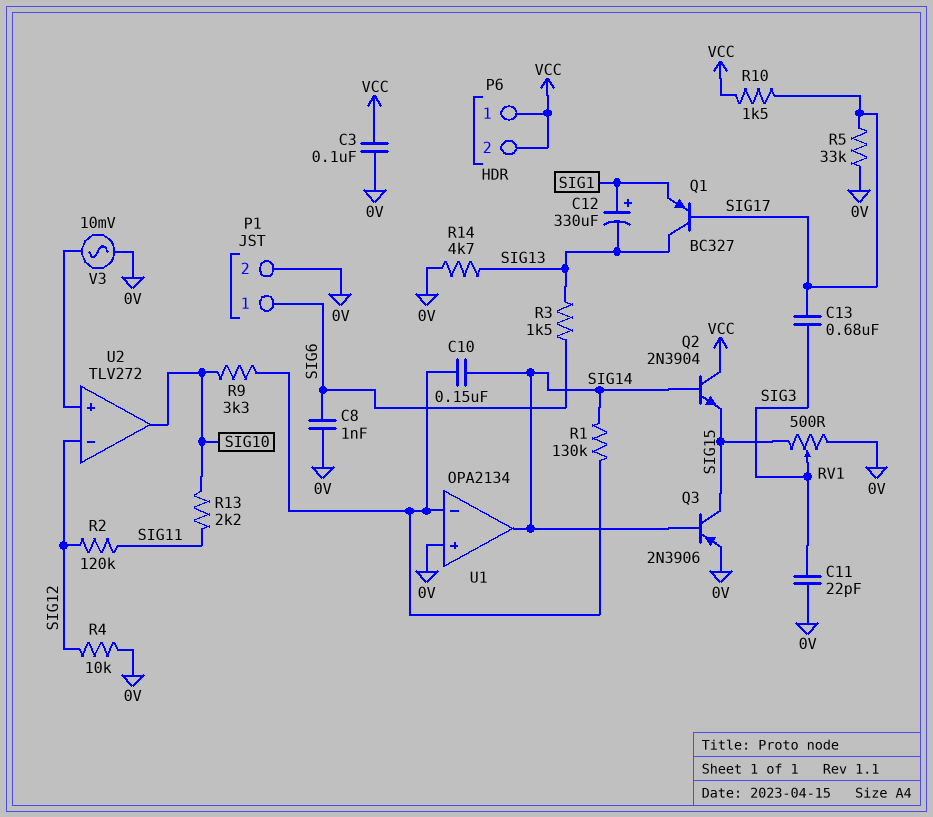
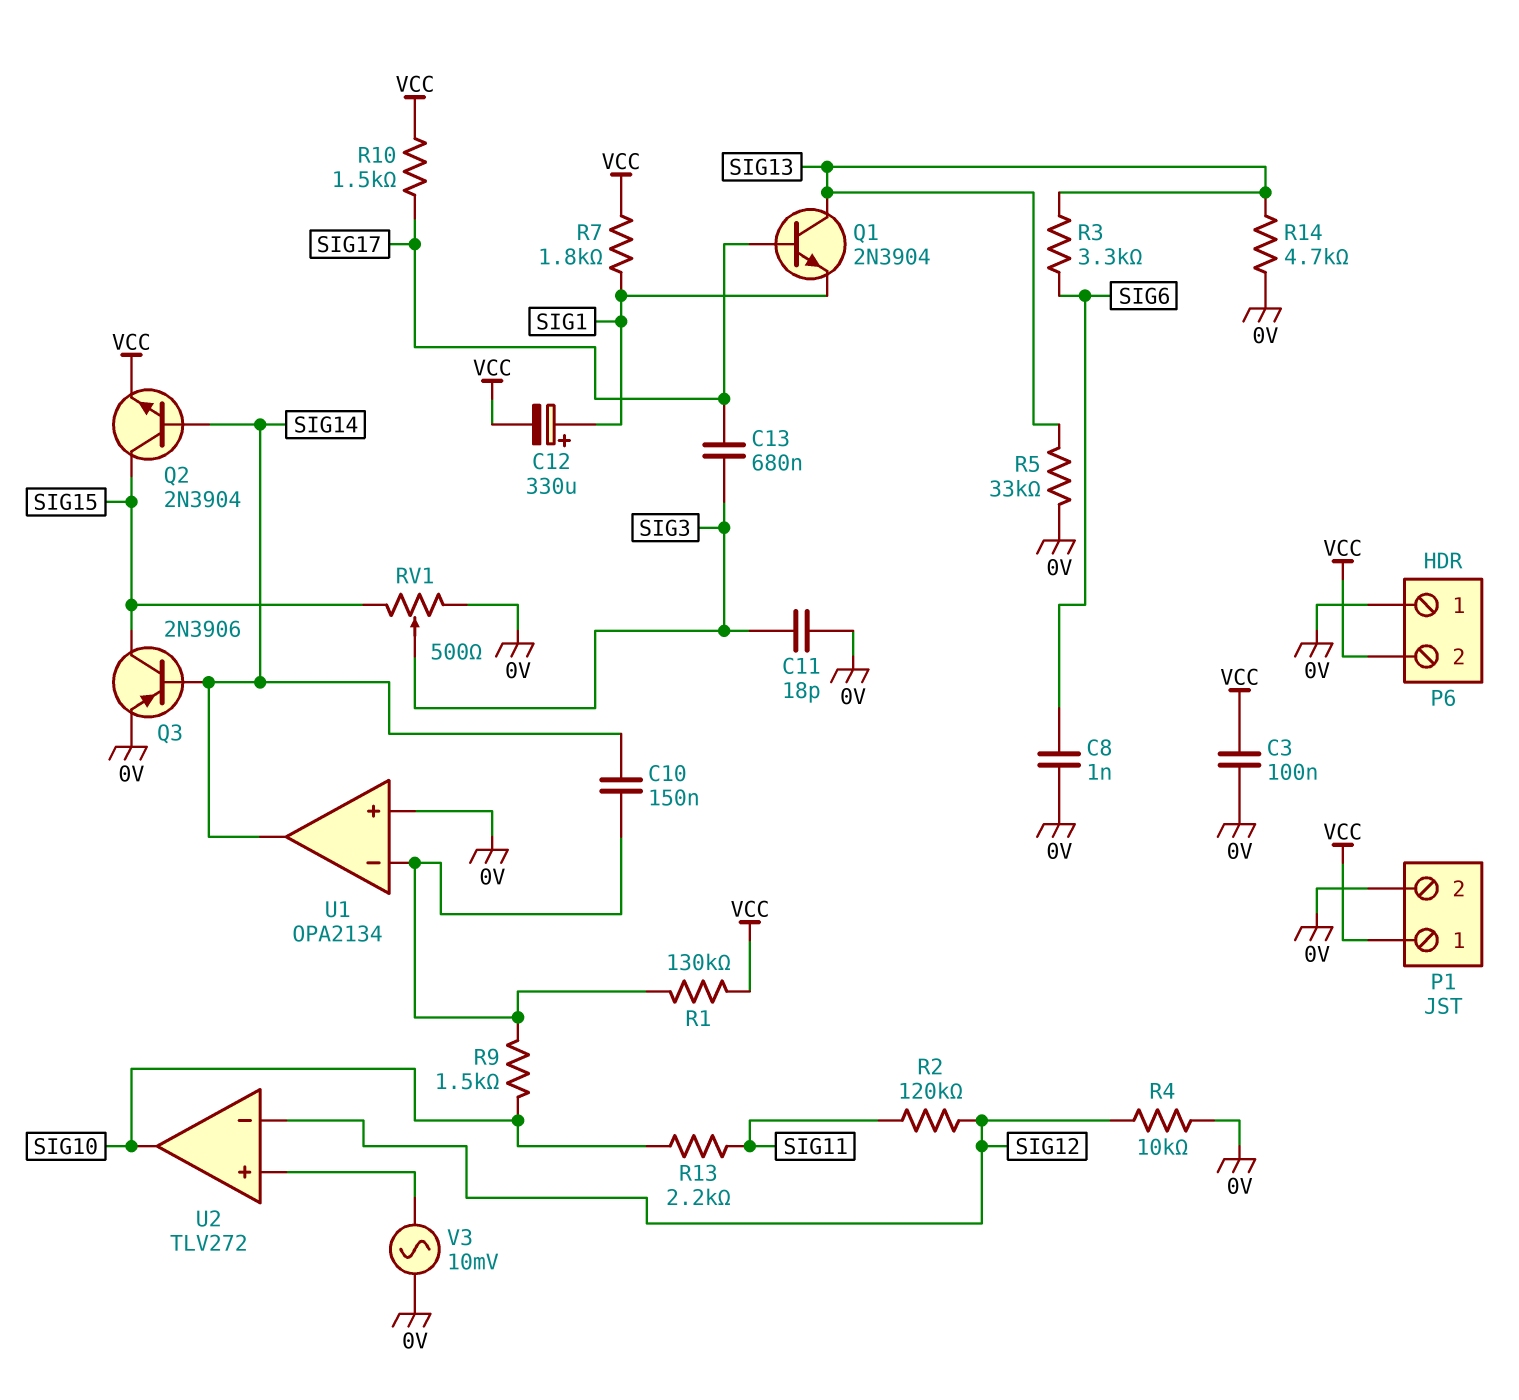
C11: 22pF (0V, SIG3) -> 18pF (0V, SIG3)
C12: 330uF (plus SIG1, minus SIG13) -> 330uF (plus SIG1, minus VCC)
P1 pin 1: SIG6 -> VCC
P6 pin 1: VCC -> 0V
Q1: PNP BC327 (B SIG17, C SIG13, E SIG1) -> NPN 2N3904 (B SIG17, C SIG13, E SIG1)
Q2: NPN 2N3904 (B SIG14, C VCC, E SIG15) -> NPN 2N3904 (B SIG14, C SIG15, E VCC)
R1: 130k (SIG14, U1/in-) -> 130k (U1/in-, VCC)
R3: 1.5k (SIG6, SIG13) -> 3.3k (SIG6, SIG13)
R5: 33k (0V, SIG17) -> 33k (0V, SIG13)
R7: none -> 1.8k (SIG1, VCC)
R9: 3.3k (SIG10, U1/in-) -> 1.5k (SIG10, U1/in-)

